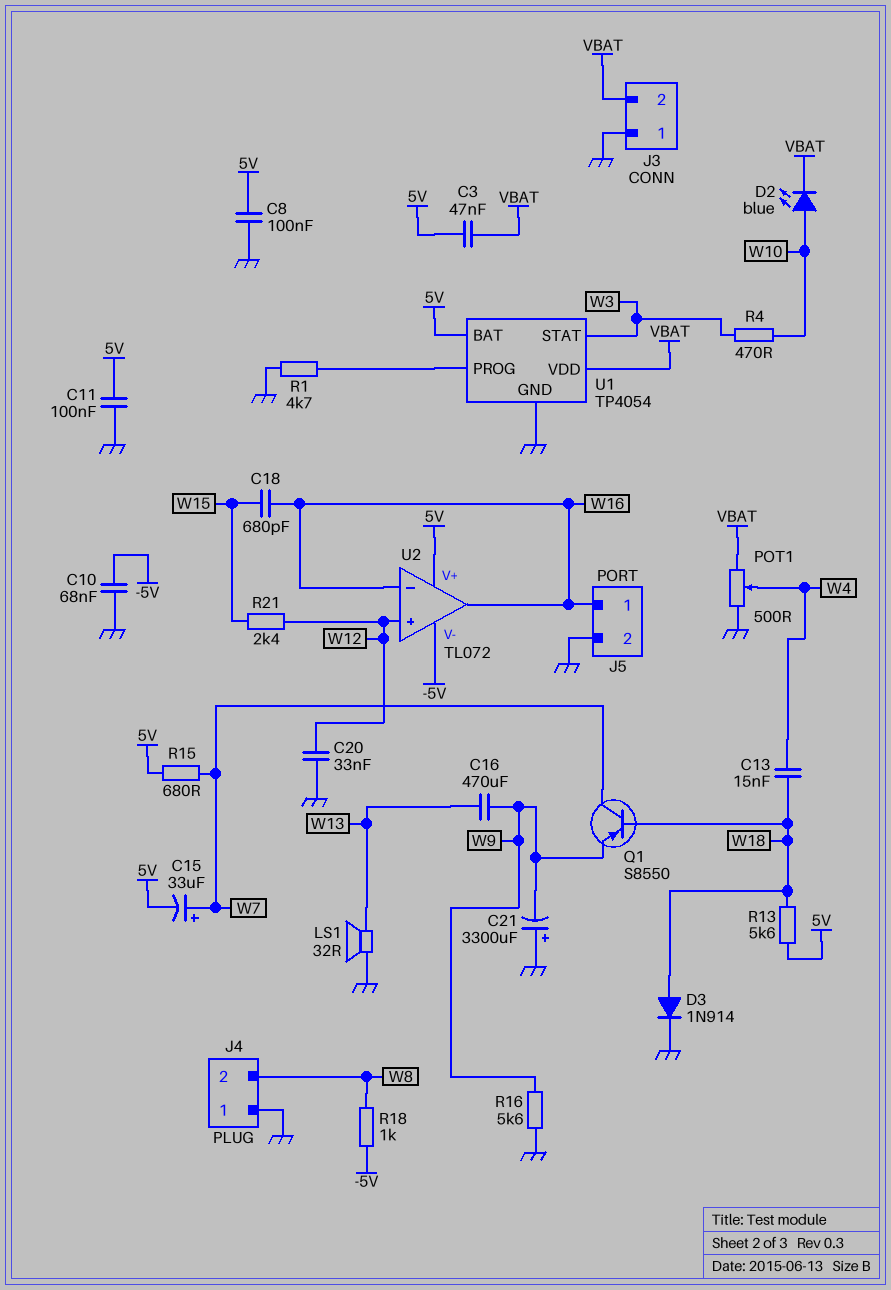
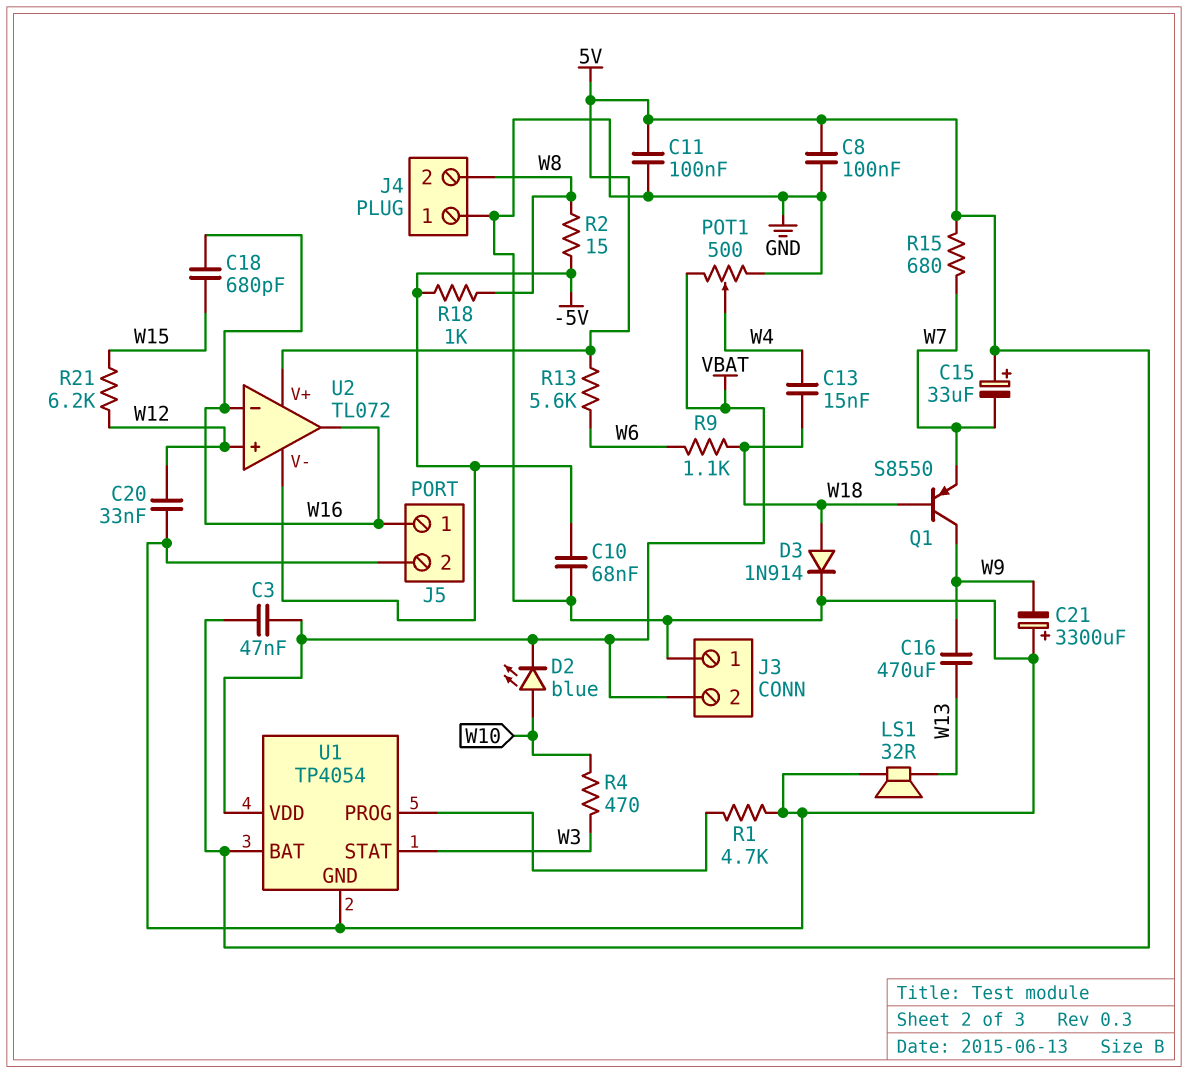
C15: 33uF (plus W7, minus 5V) -> 33uF (plus 5V, minus W7)
Q1: PNP S8550 (B W18, C W7, E W9) -> PNP S8550 (B W18, C W9, E W7)
R2: none -> 15 (-5V, W8)
R9: none -> 1.1k (W6, W18)
R13: 5.6k (5V, W18) -> 5.6k (5V, W6)
R16: 5.6k (GND, W9) -> none
R21: 2.4k (W12, W15) -> 6.2k (W12, W15)

